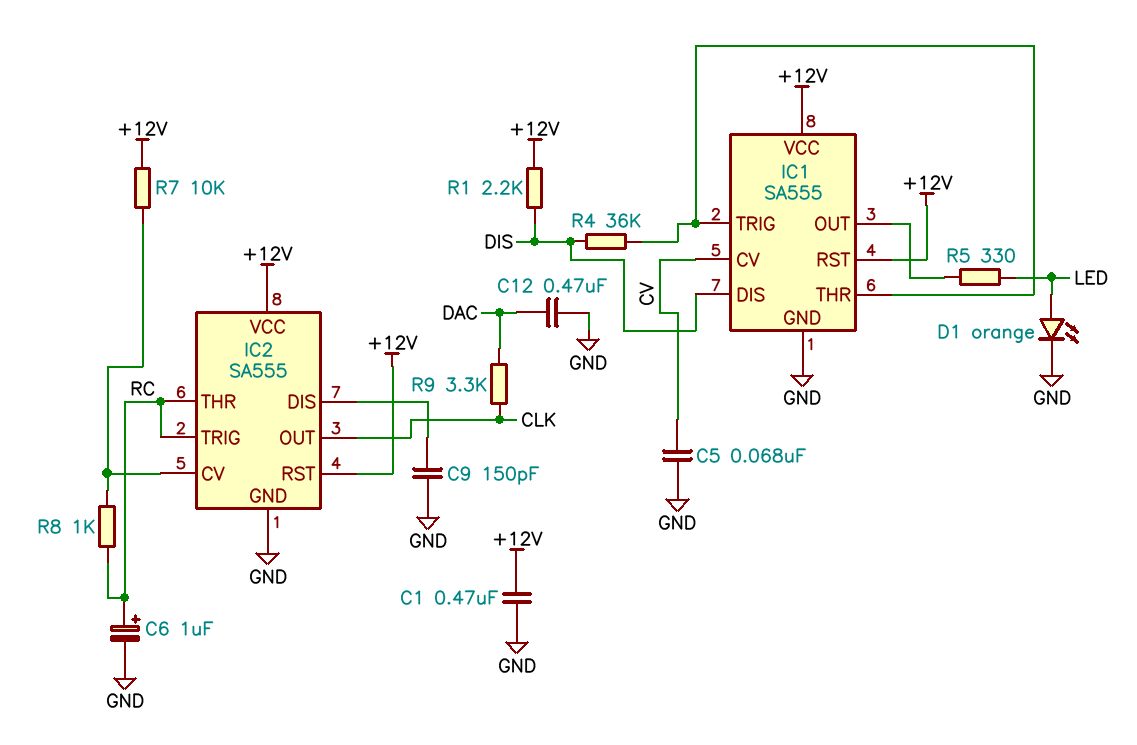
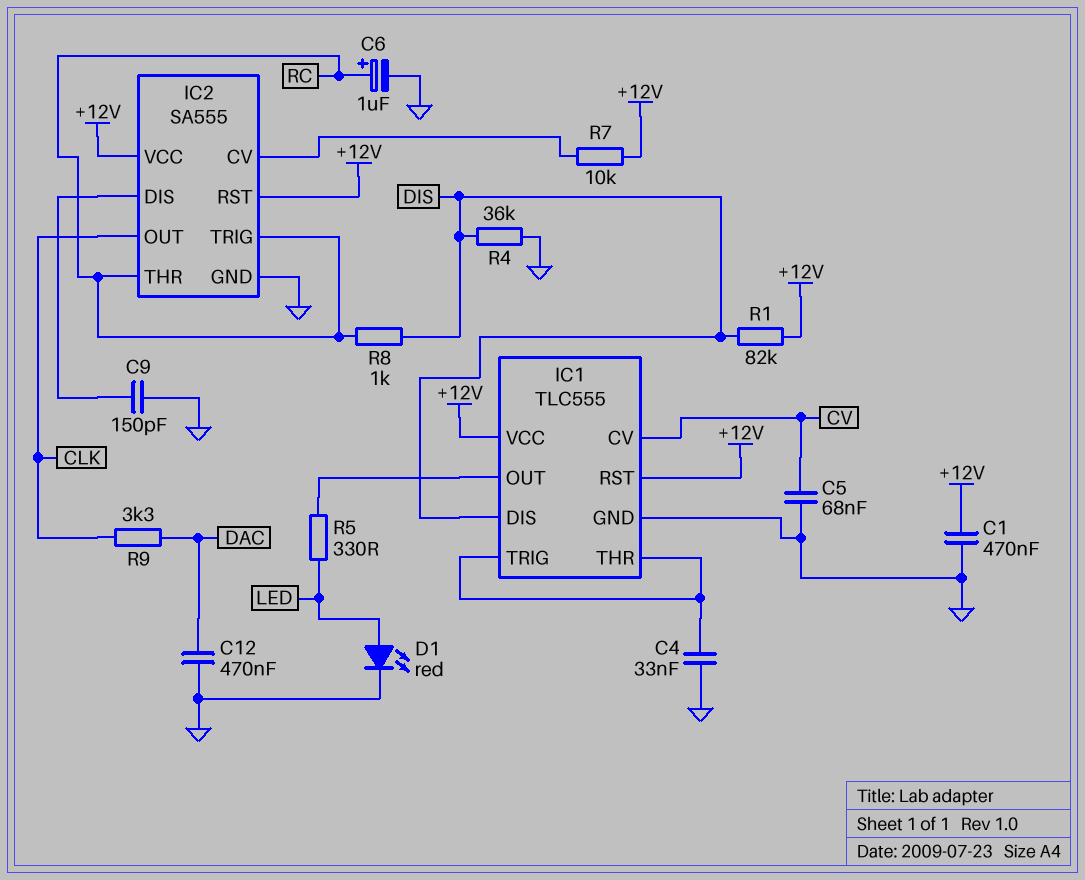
C4: none -> 33nF (GND, IC1/THR)
D1: LED orange (A LED, K GND) -> LED red (A LED, K GND)
IC1: SA555 -> TLC555
R1: 2.2k (+12V, DIS) -> 82k (+12V, DIS)
R4: 36k (DIS, IC1/THR) -> 36k (DIS, GND)
R8: 1k (IC2/CV, RC) -> 1k (DIS, RC)

